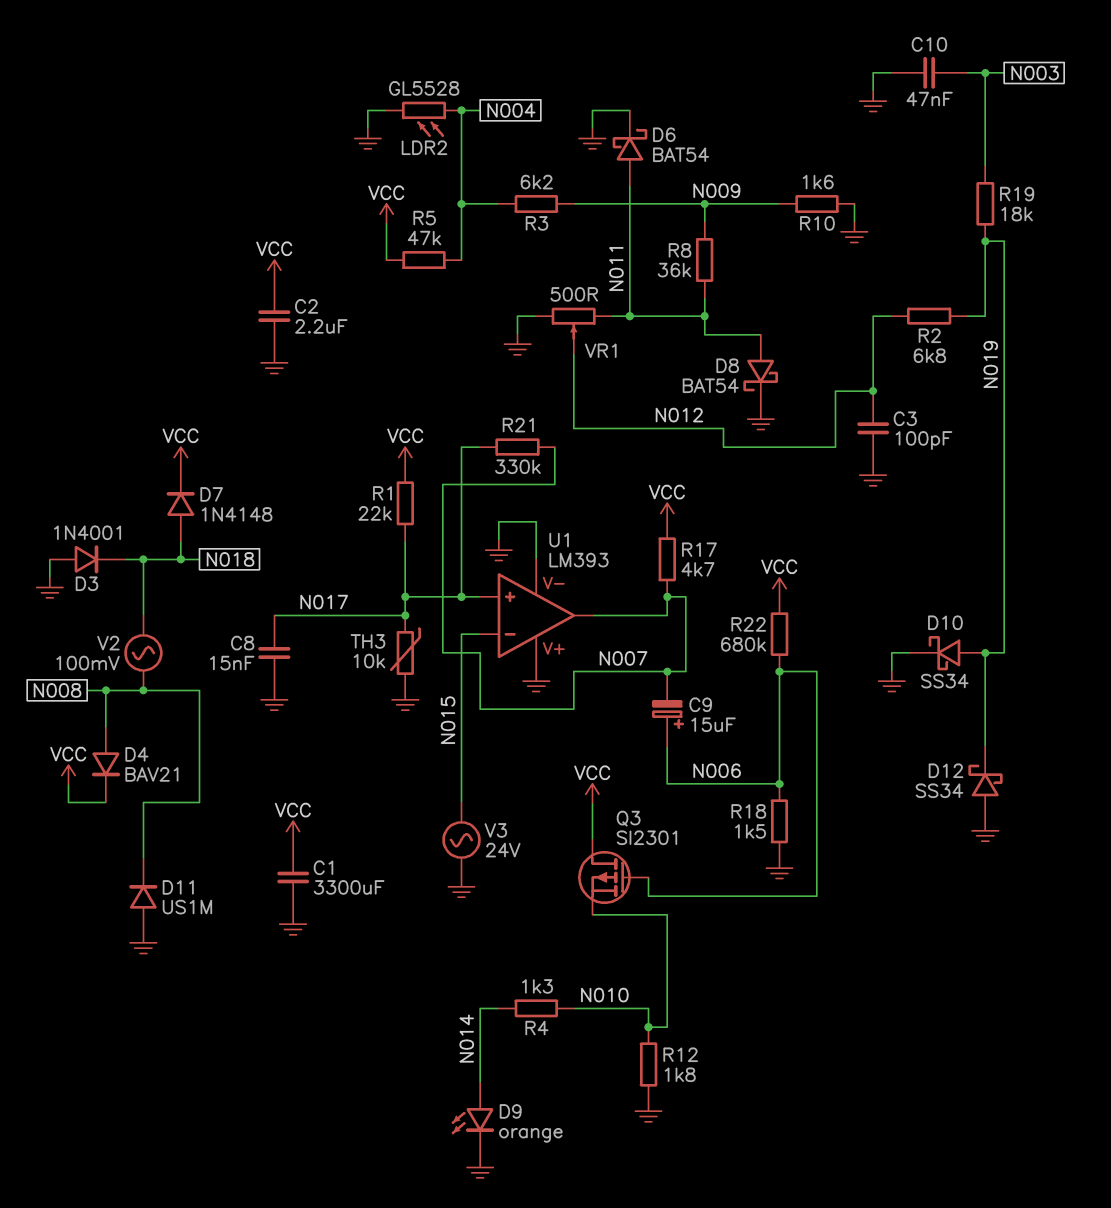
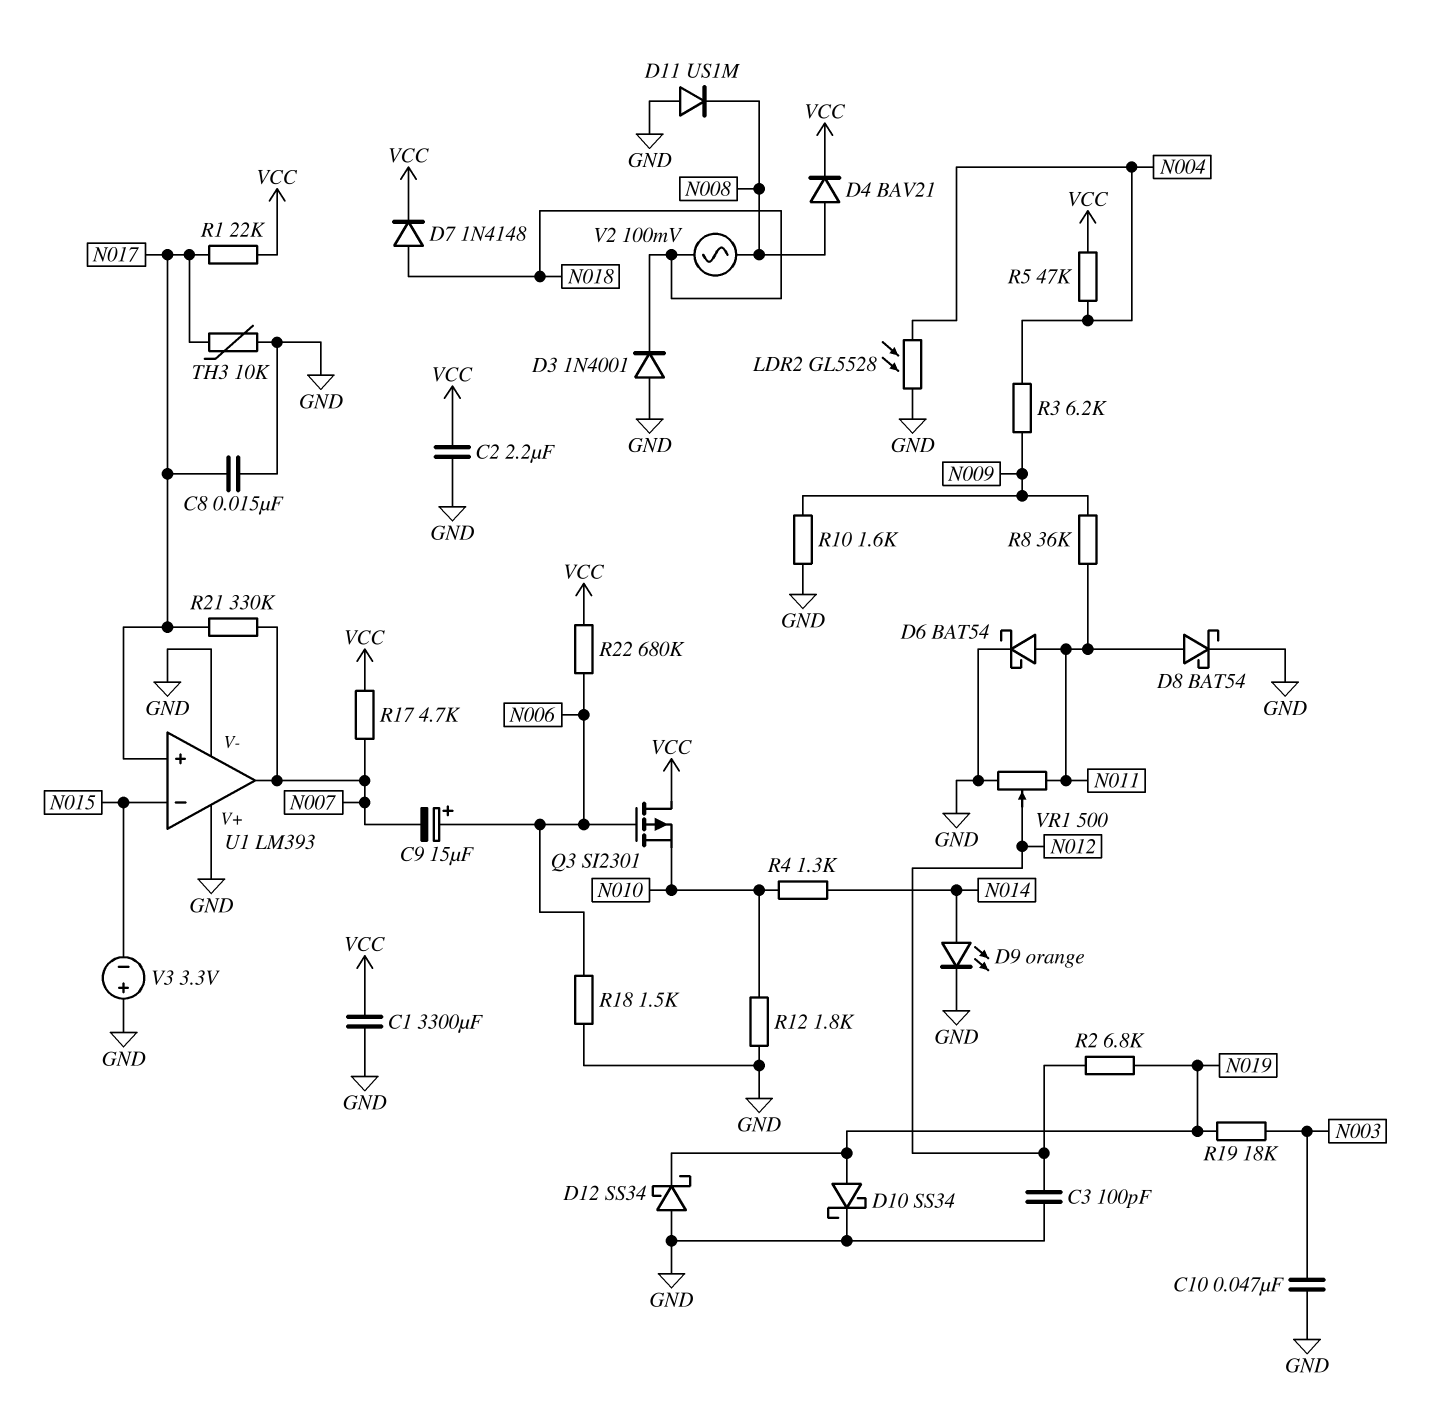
V3: AC 24V (GND, N015) -> 3.3V (plus GND, minus N015)

